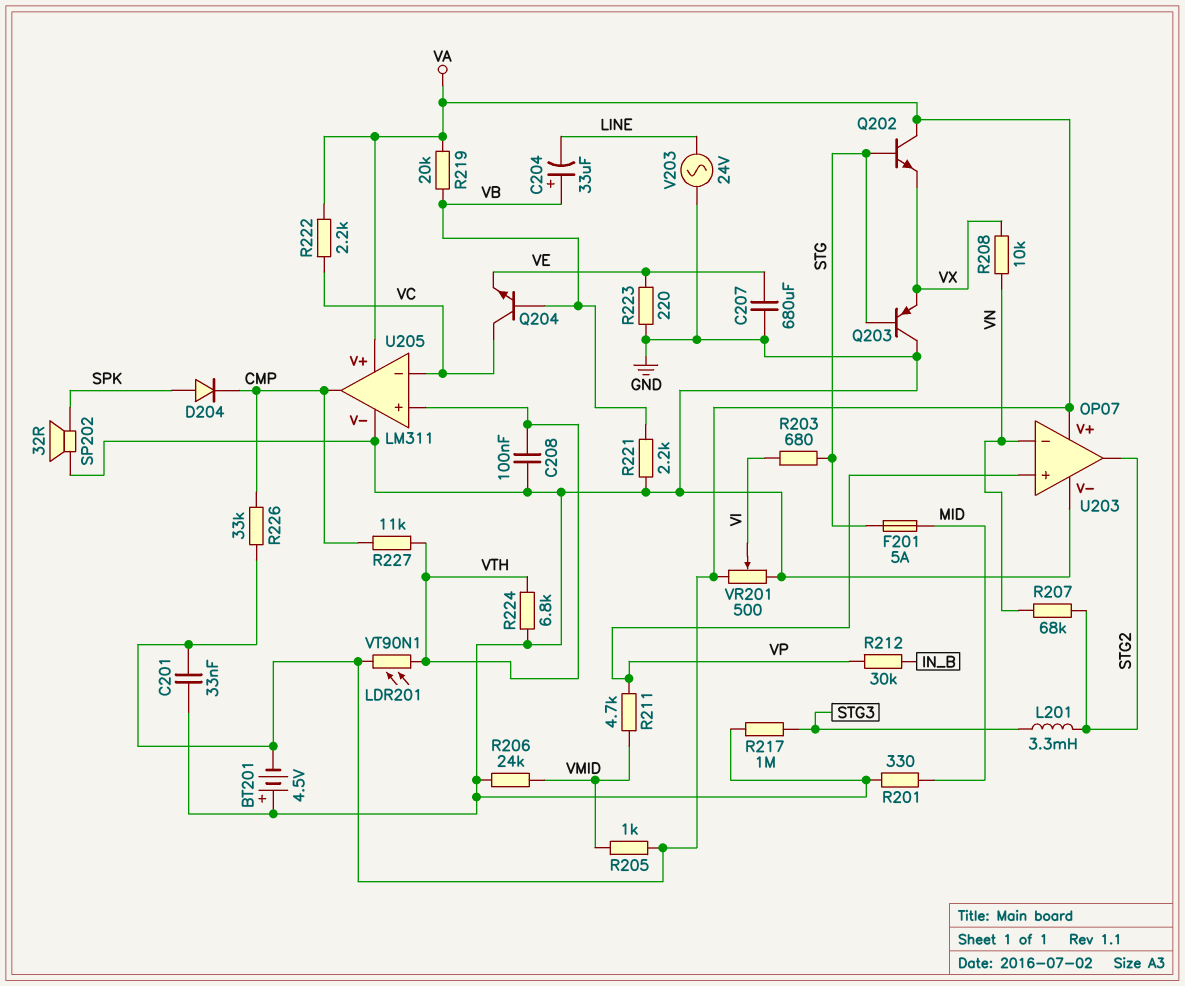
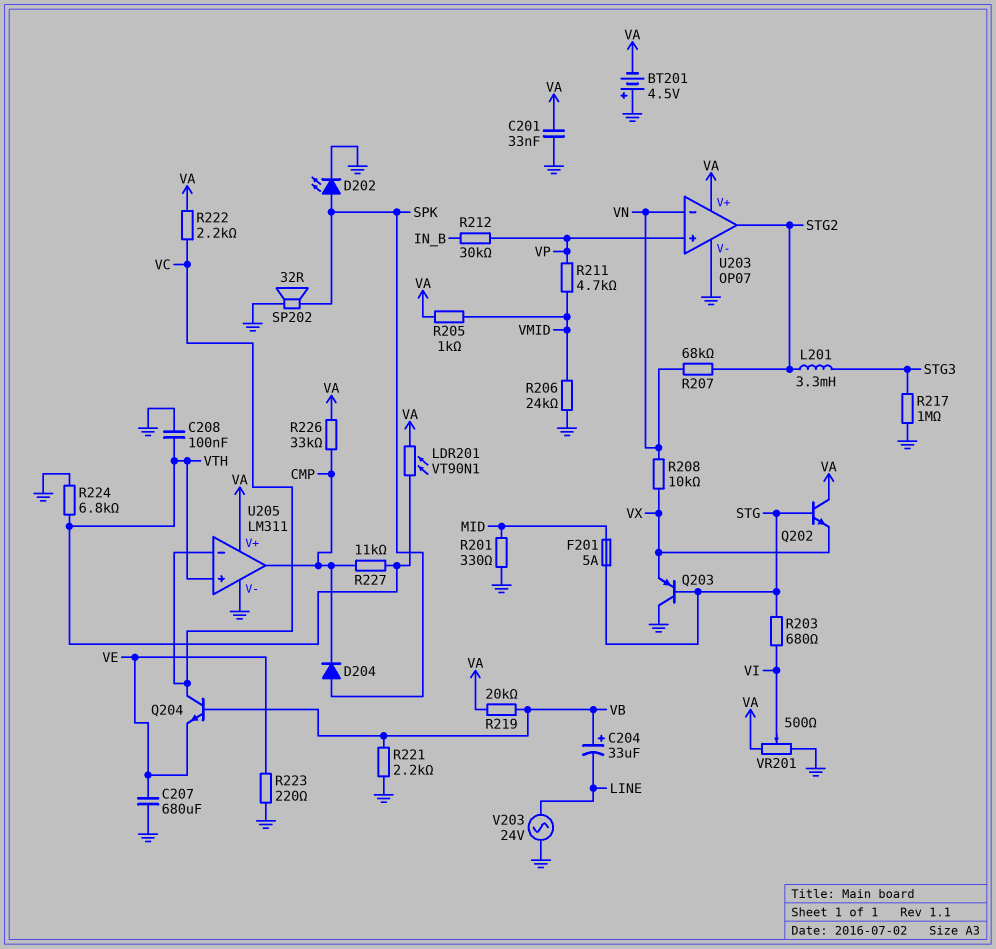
D202: none -> LED (A SPK, K GND)

